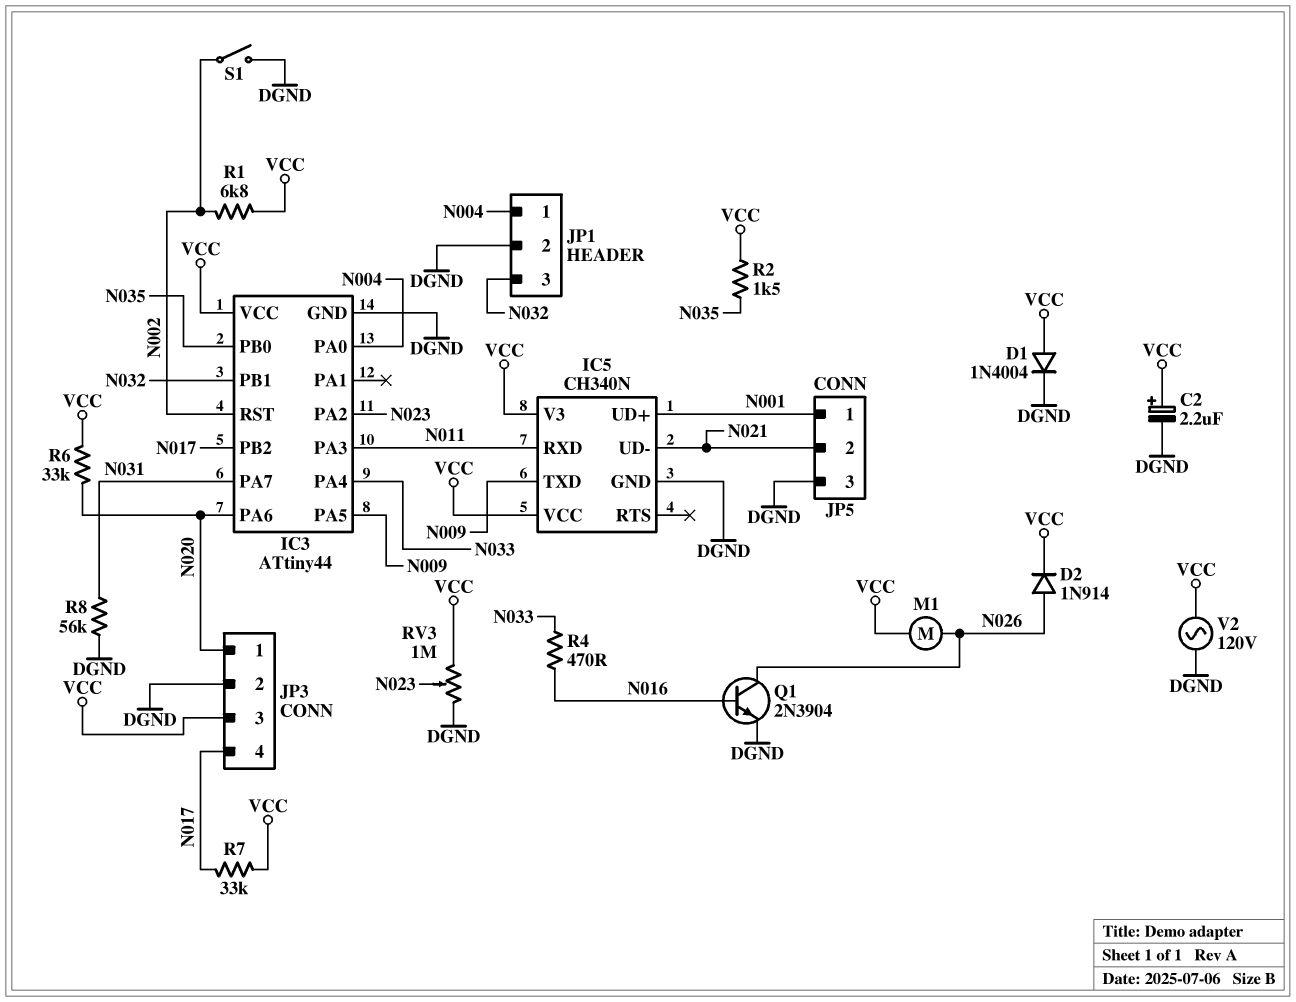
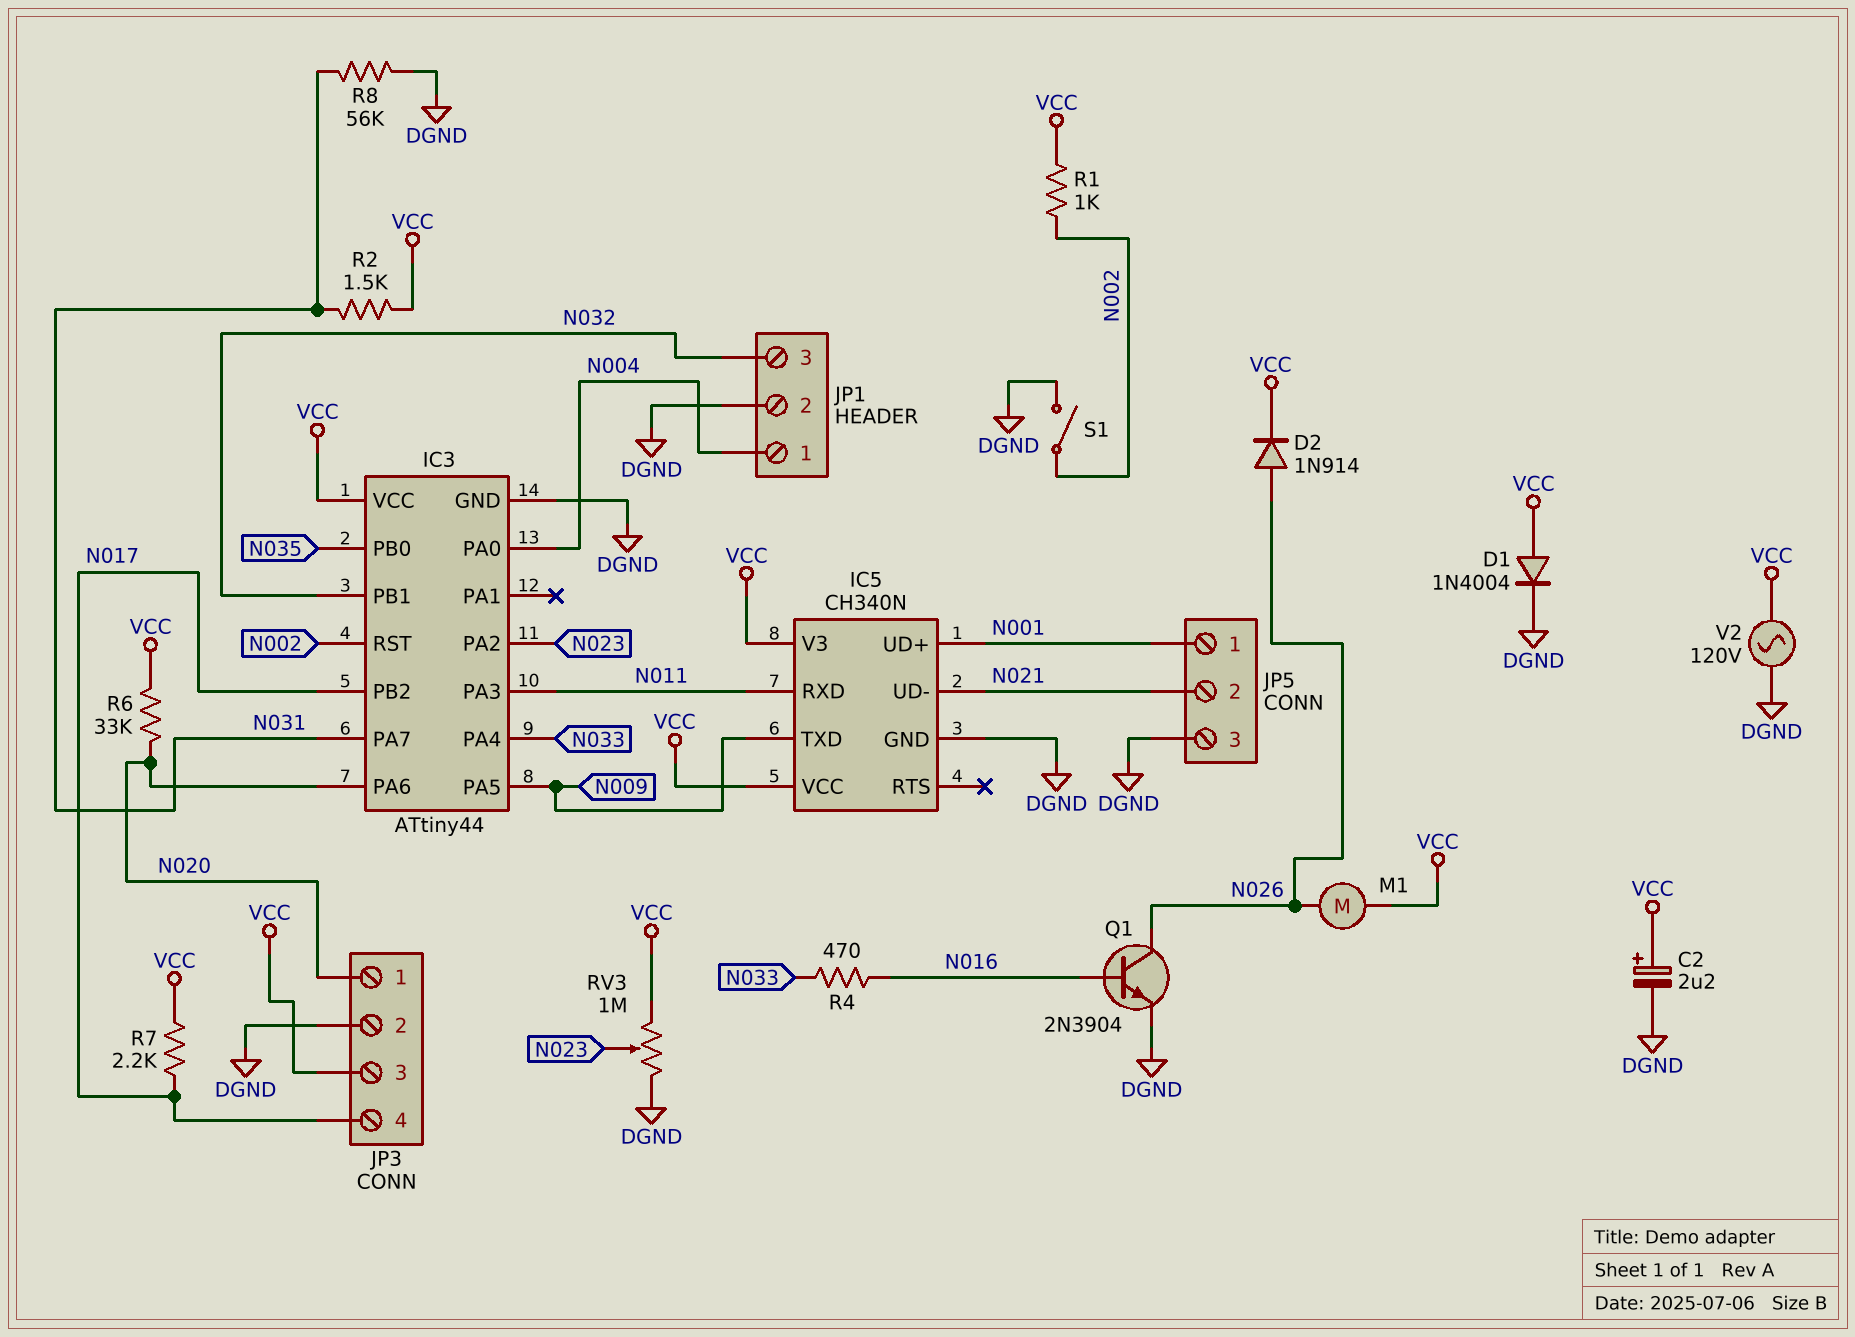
R1: 6.8k (N002, VCC) -> 1k (N002, VCC)
R2: 1.5k (N035, VCC) -> 1.5k (N031, VCC)
R7: 33k (N017, VCC) -> 2.2k (N017, VCC)

